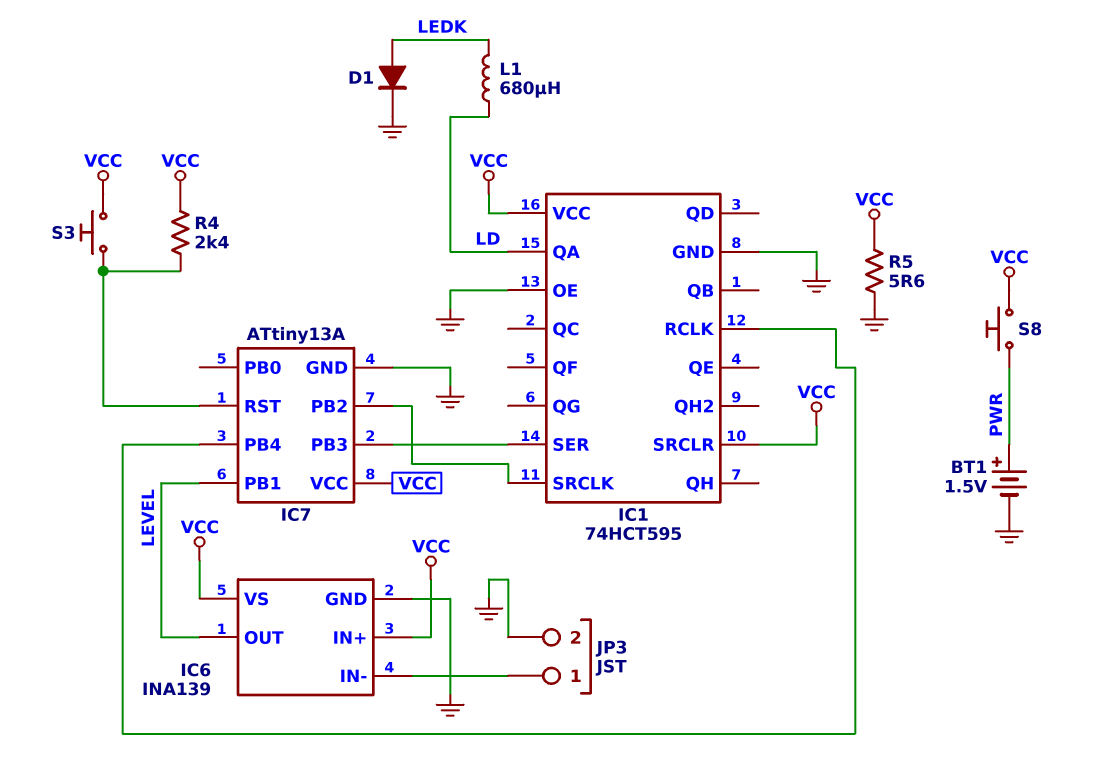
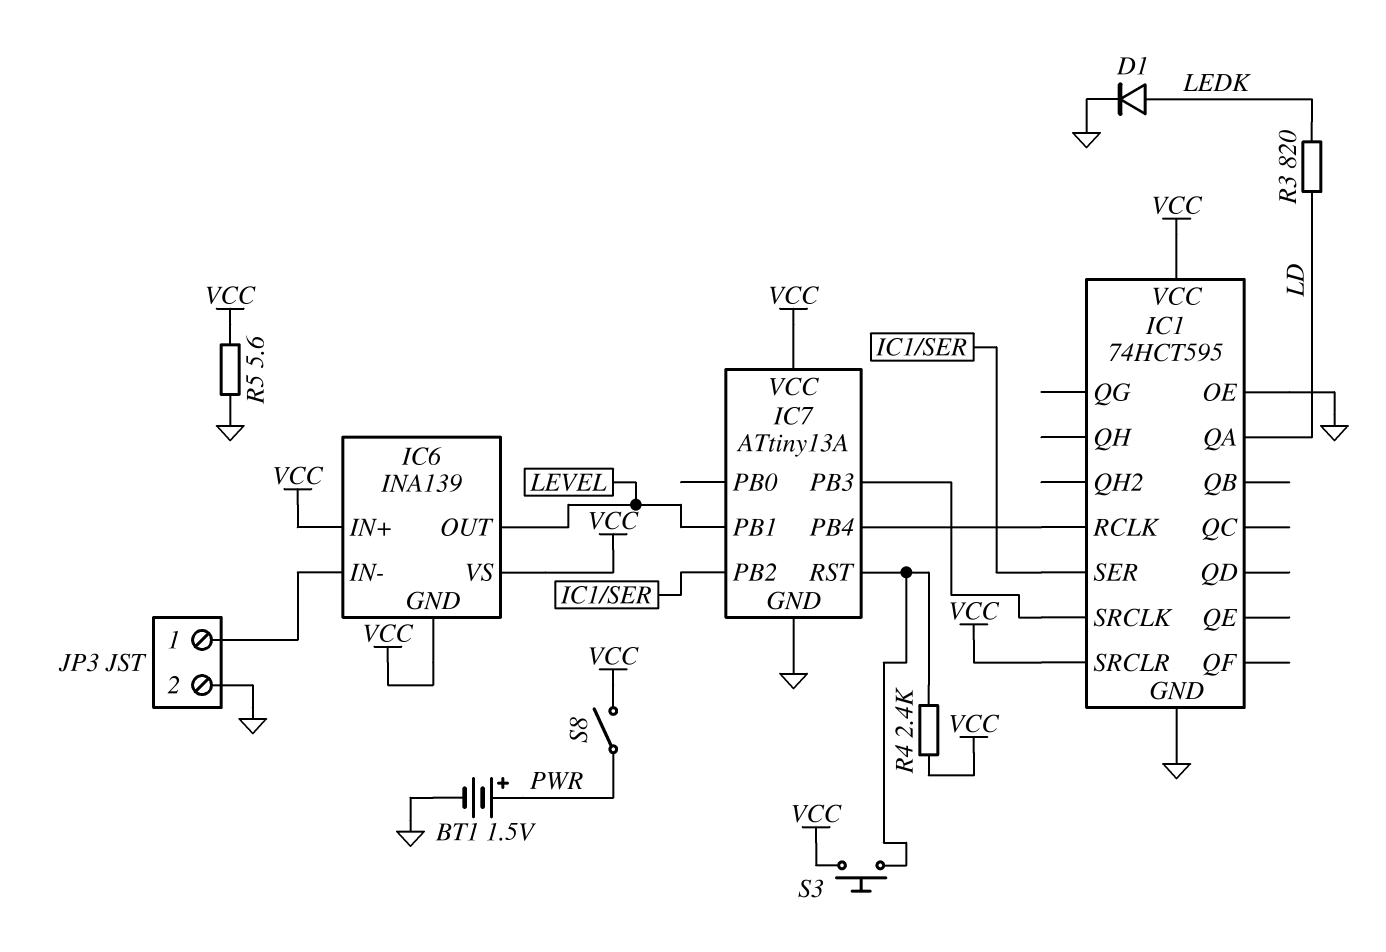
IC6 pin GND: GND -> VCC
IC7 pin PB2: IC1/SRCLK -> IC1/SER
IC7 pin PB3: IC1/SER -> IC1/SRCLK
L1: 680uH (LD, LEDK) -> none
R3: none -> 820 (LD, LEDK)
S8: button (PWR, VCC) -> switch (PWR, VCC)

